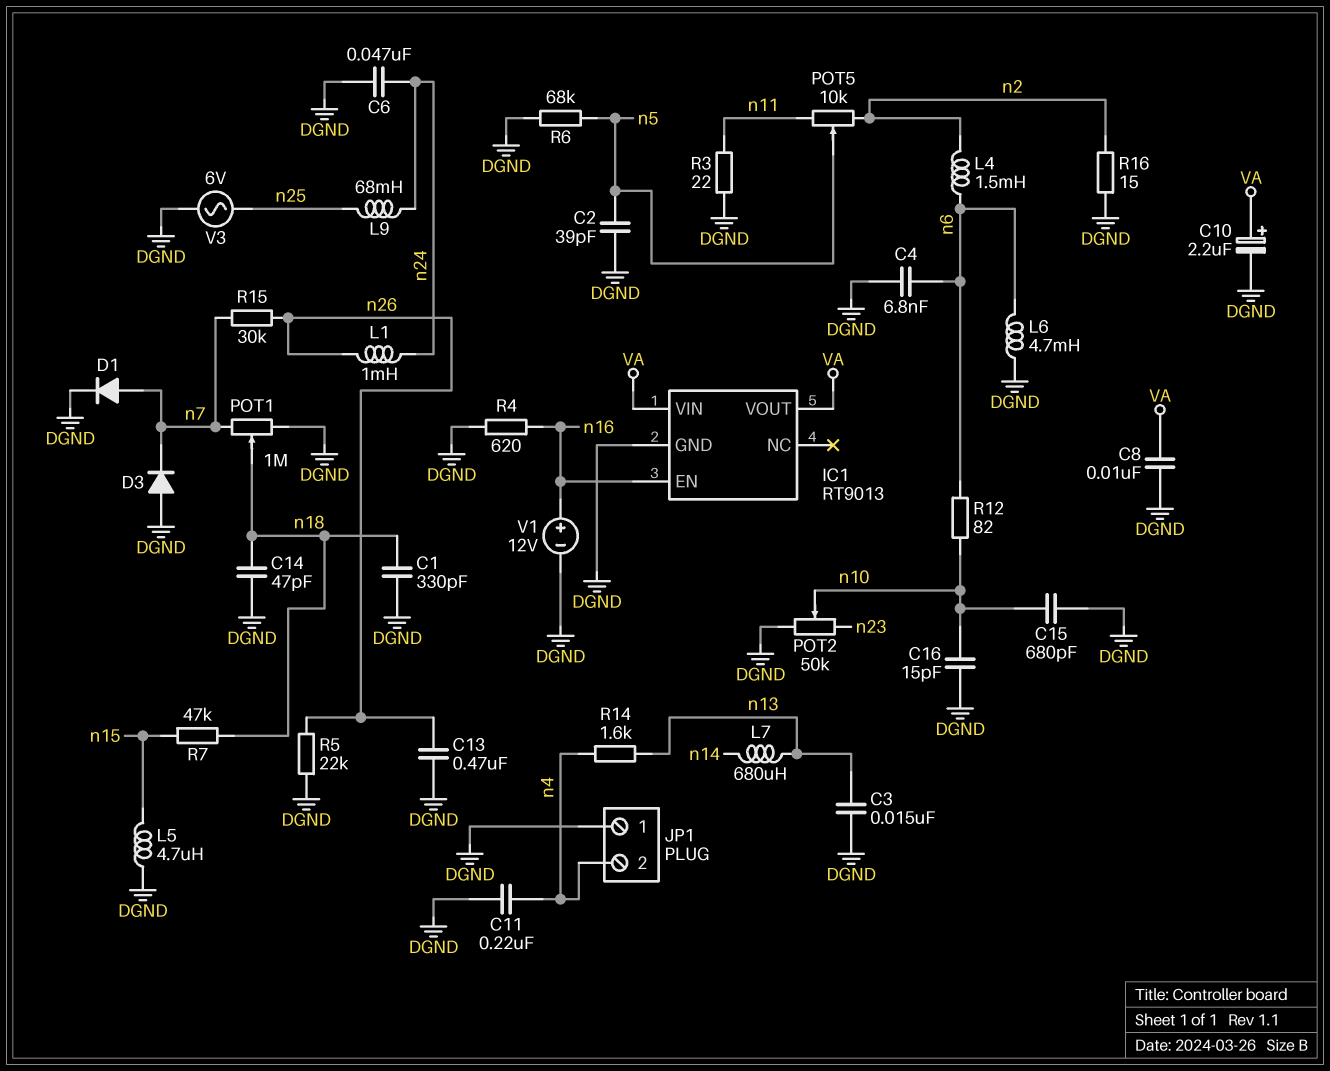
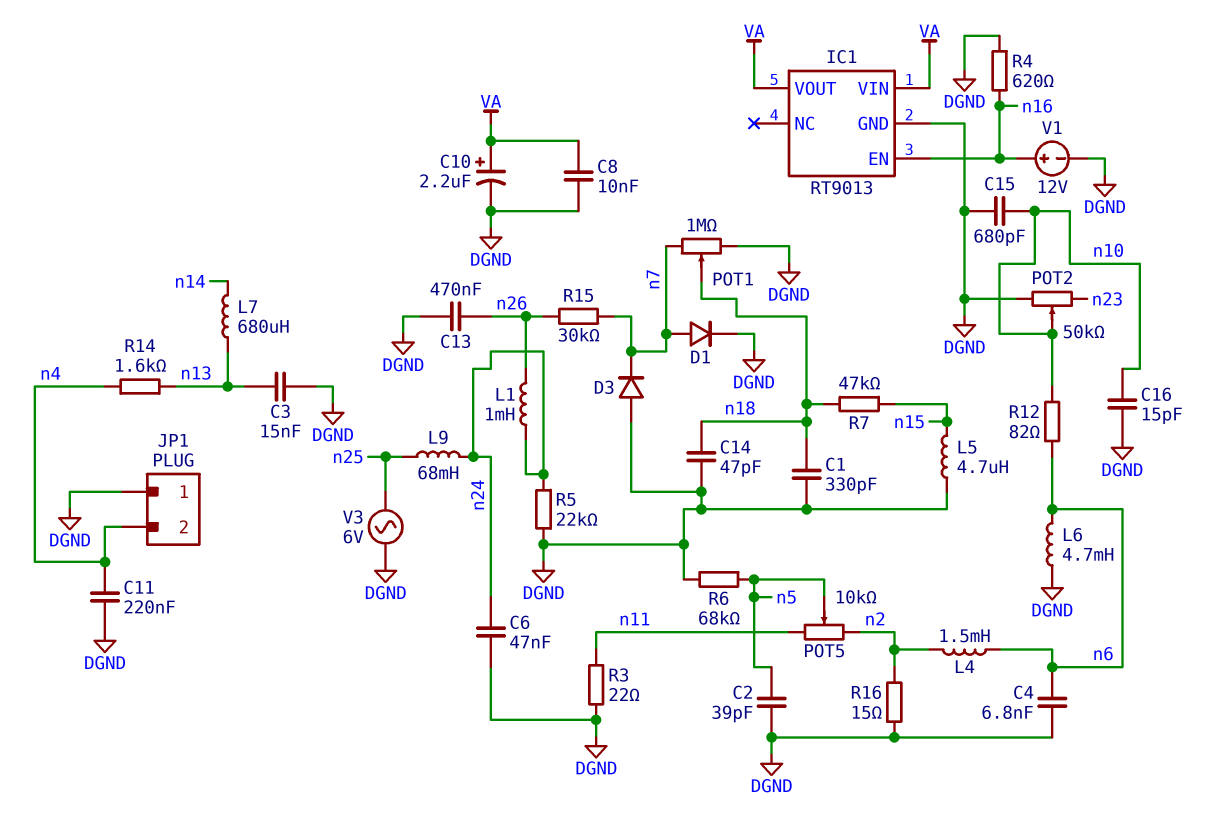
R5: 22k (DGND, n26) -> 22k (DGND, n24)

